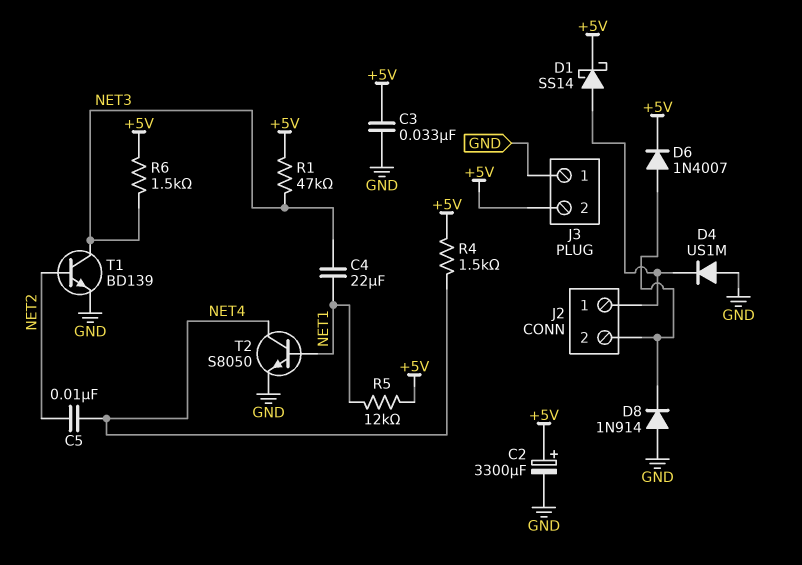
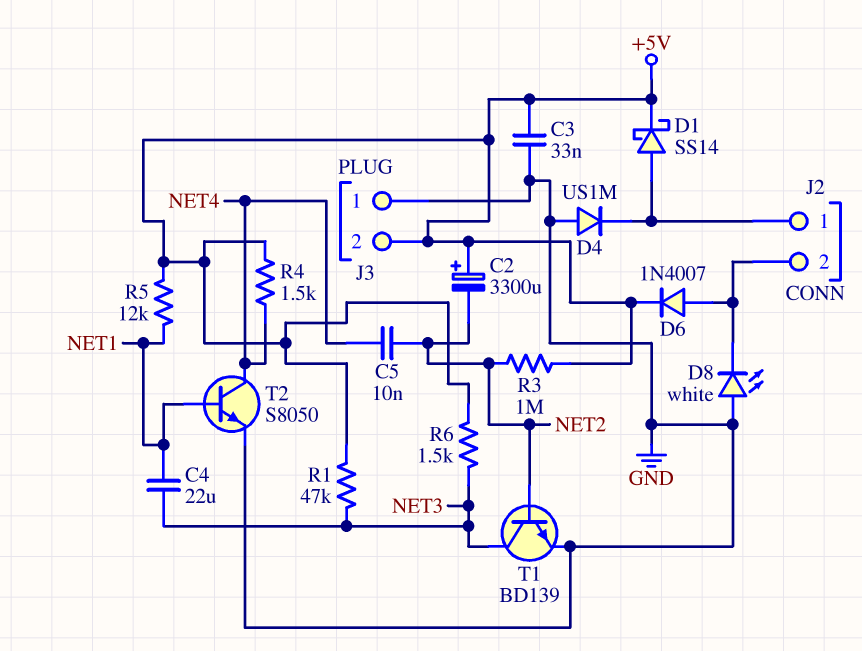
C2: 3300uF (plus +5V, minus GND) -> 3300uF (plus +5V, minus NET2)
D8: diode 1N914 (A GND, K J2/2) -> LED white (A GND, K J2/2)
R3: none -> 1M (+5V, NET2)

